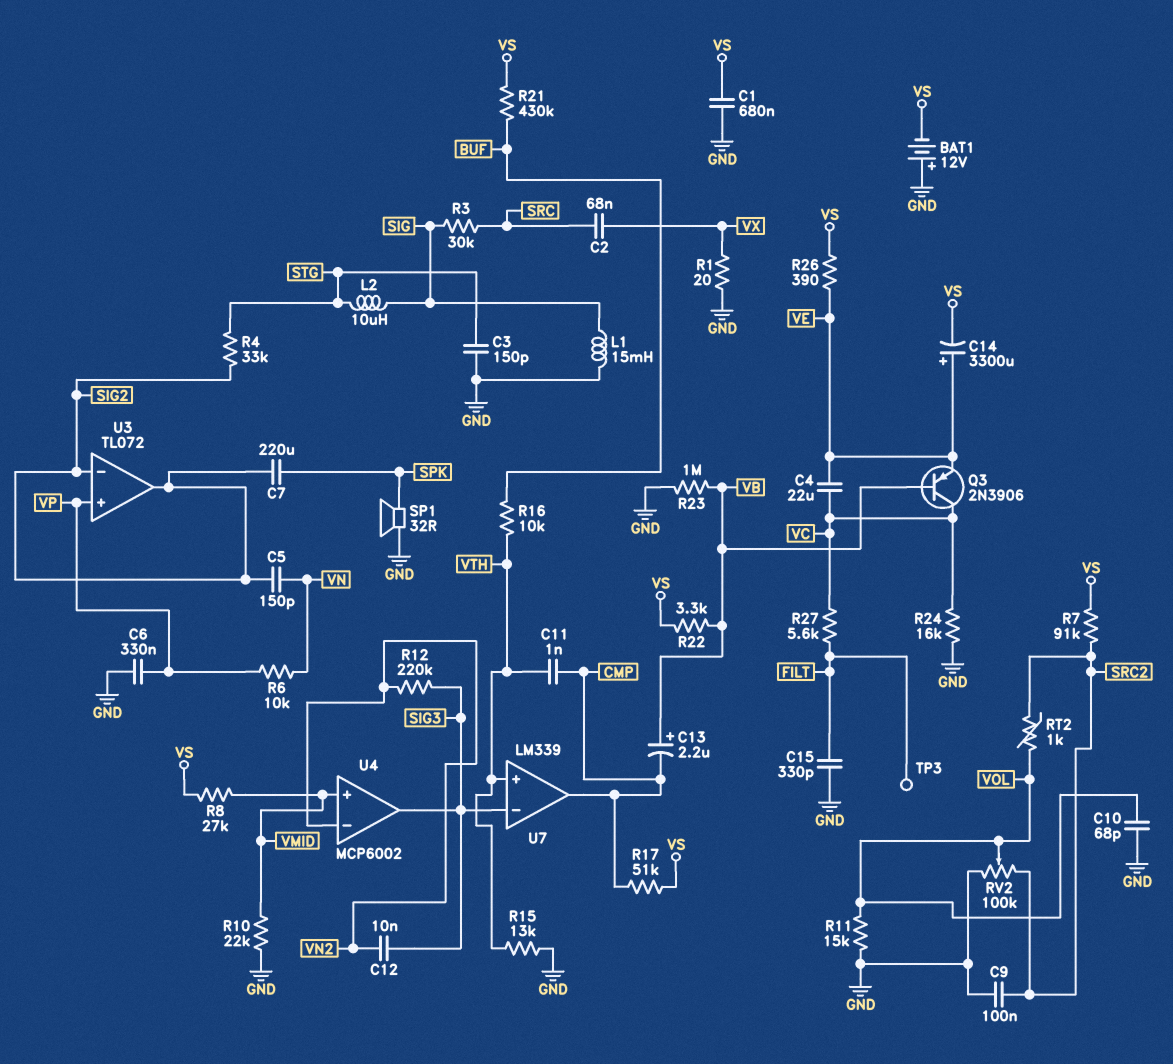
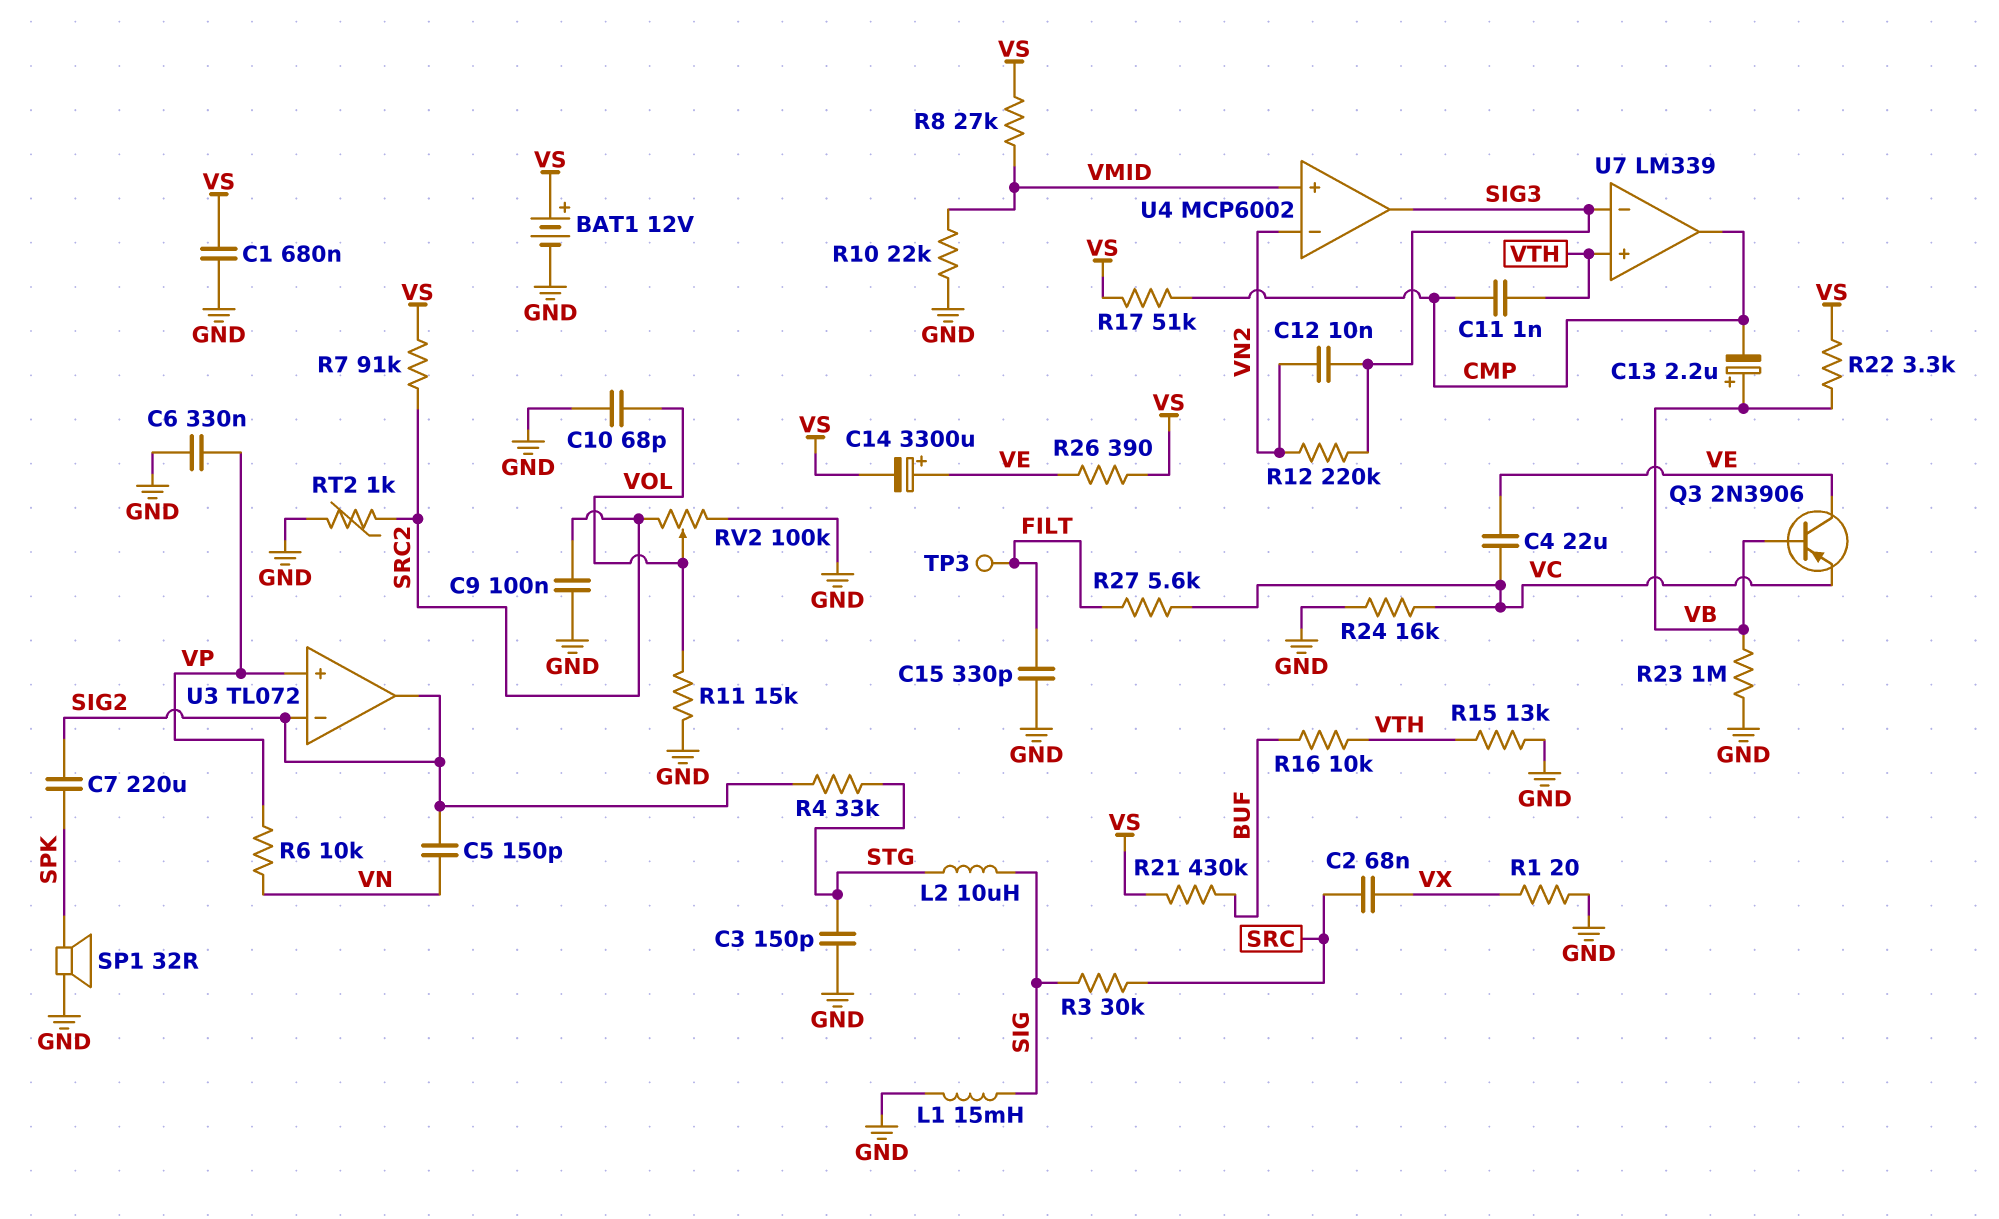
BAT1: 12V (plus GND, minus VS) -> 12V (plus VS, minus GND)
Q3: PNP 2N3906 (B VB, C VC, E VE) -> PNP 2N3906 (B VB, C VE, E VC)
RT2: 1k (SRC2, VOL) -> 1k (GND, SRC2)

